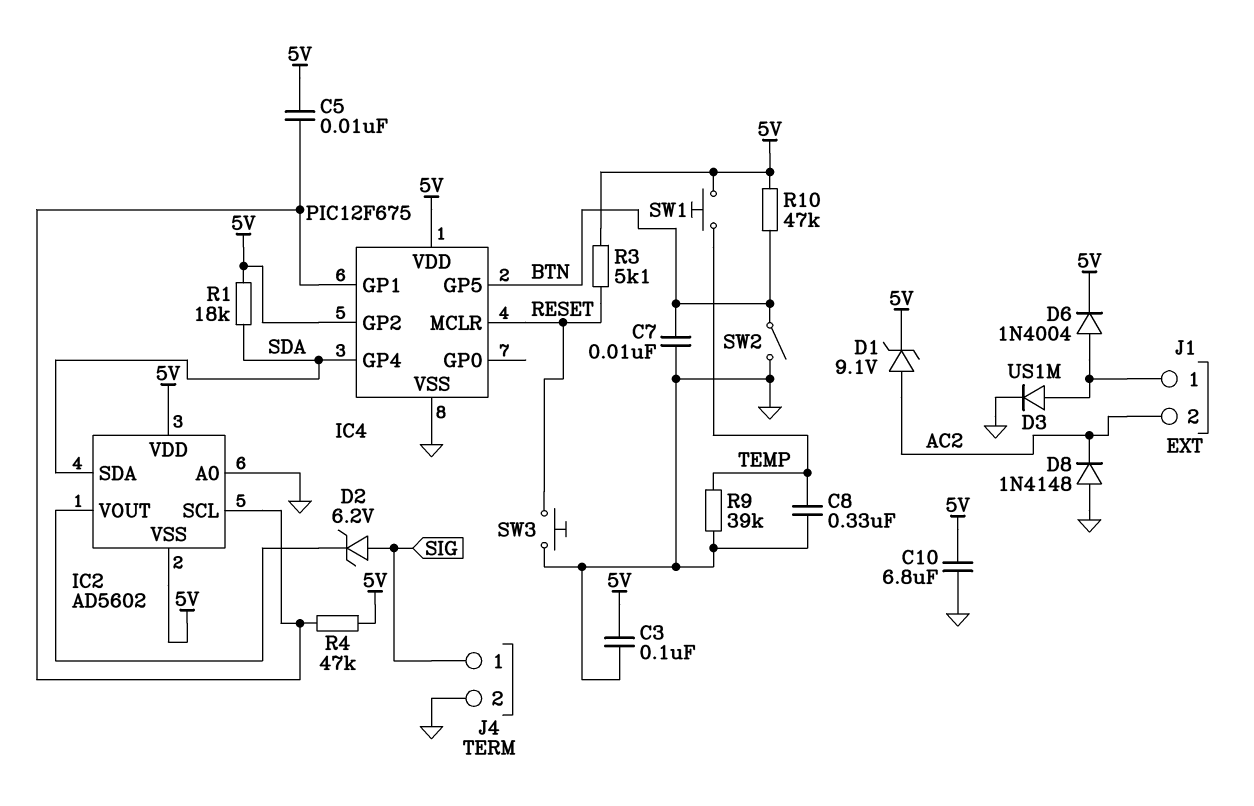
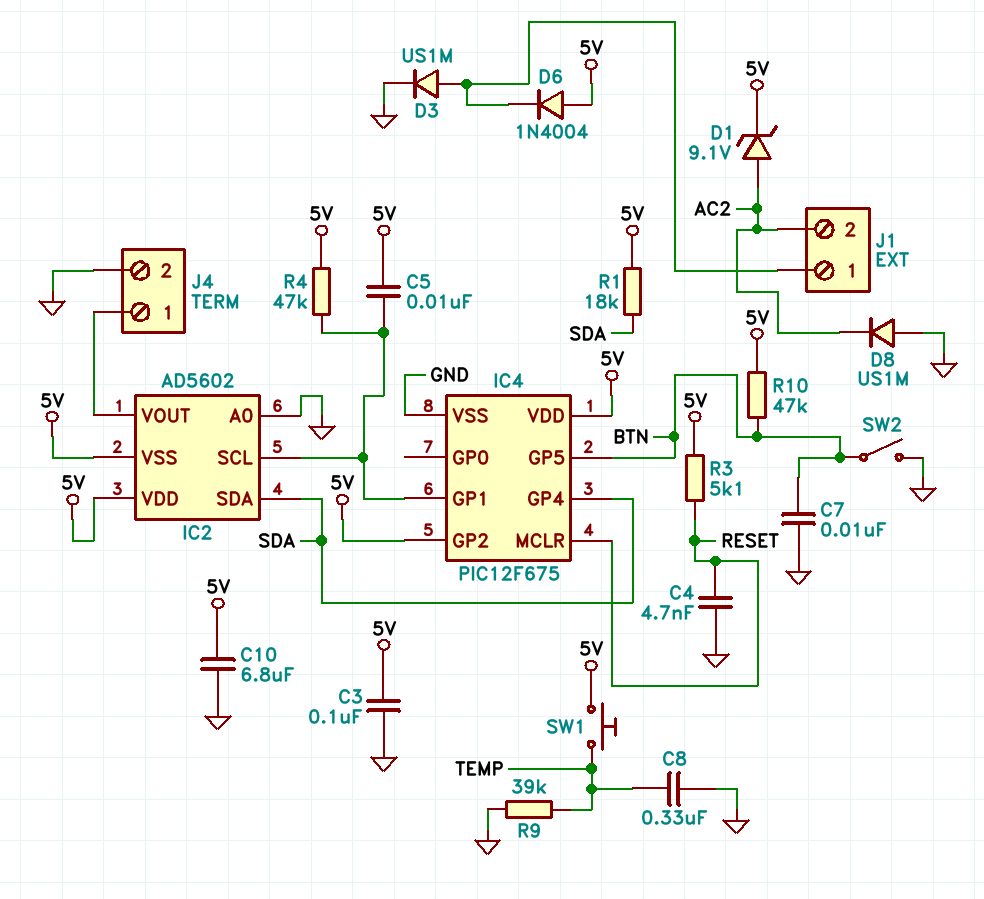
C4: none -> 4.7nF (GND, RESET)
D2: zener 6.2V (A SIG, K IC2/VOUT) -> none
D6: diode 1N4004 (A J1/1, K 5V) -> diode 1N4004 (A 5V, K J1/1)
D8: diode 1N4148 (A GND, K AC2) -> diode US1M (A GND, K AC2)
J4 pin 1: SIG -> IC2/VOUT
SW3: button (GND, RESET) -> none

